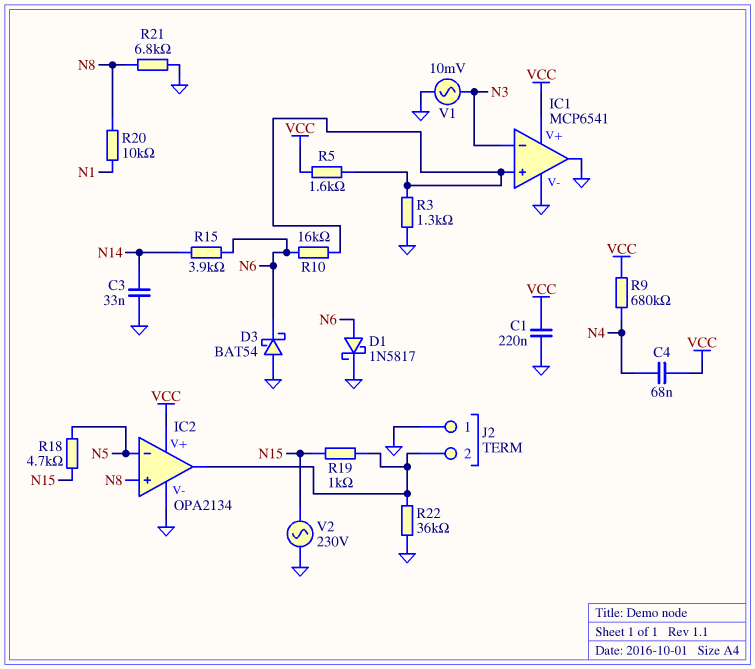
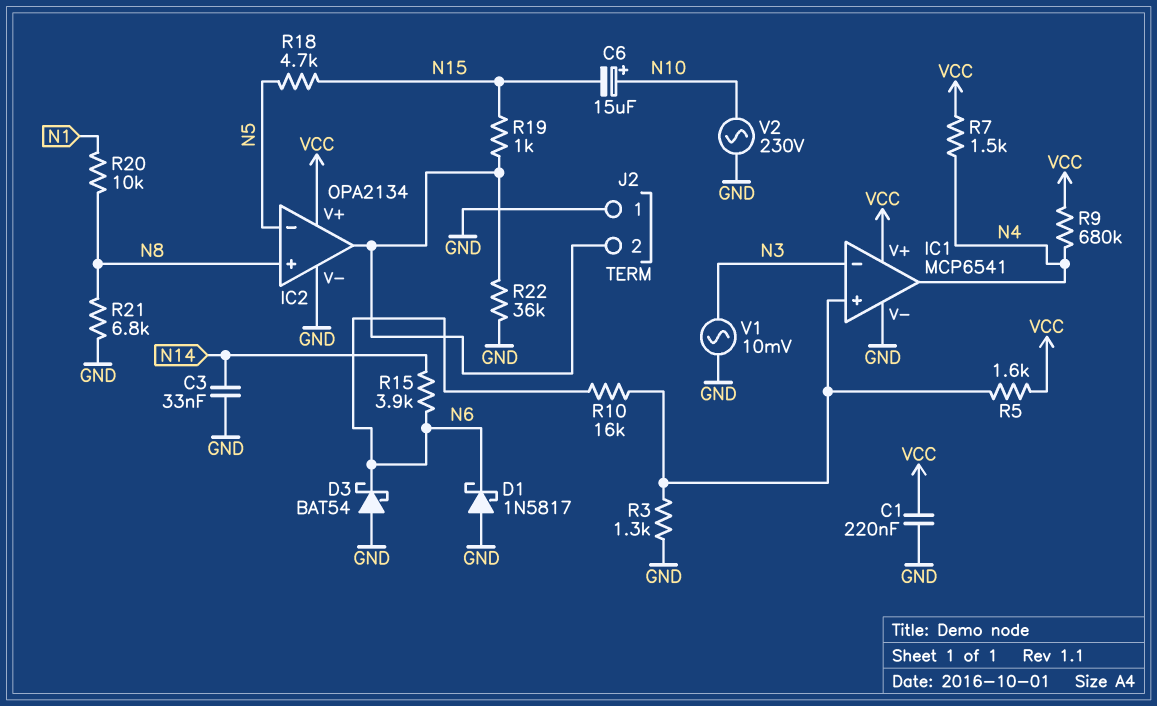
C4: 68nF (N4, VCC) -> none
C6: none -> 15uF (plus N10, minus N15)
D1: schottky 1N5817 (A N6, K GND) -> schottky 1N5817 (A GND, K N6)
IC1 pin out: GND -> N4
R7: none -> 1.5k (N4, VCC)
V2: AC 230V (GND, N15) -> AC 230V (GND, N10)

